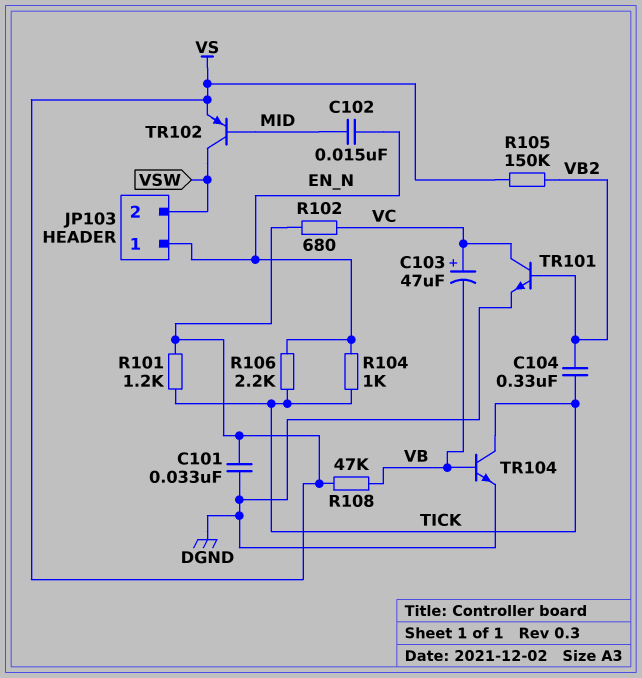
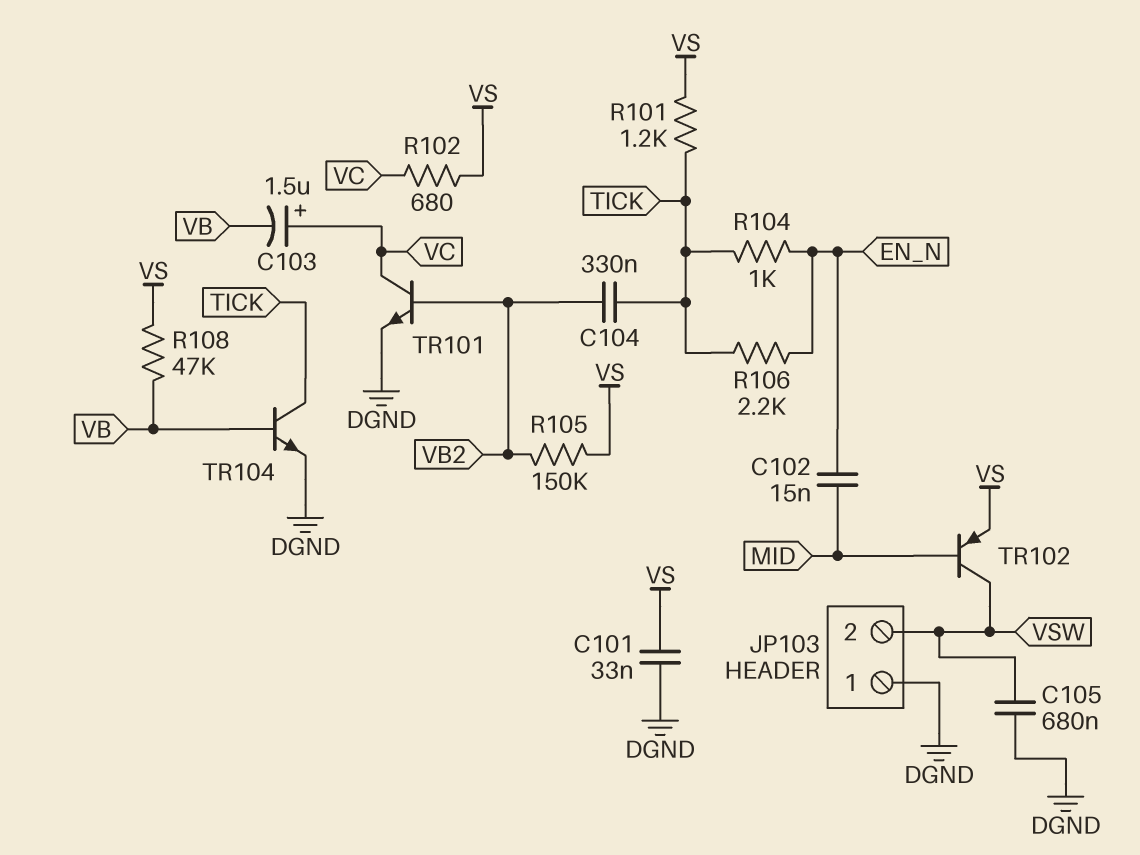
C103: 47uF (plus VC, minus VB) -> 1.5uF (plus VC, minus VB)
C105: none -> 680nF (DGND, VSW)
JP103 pin 1: EN_N -> DGND

